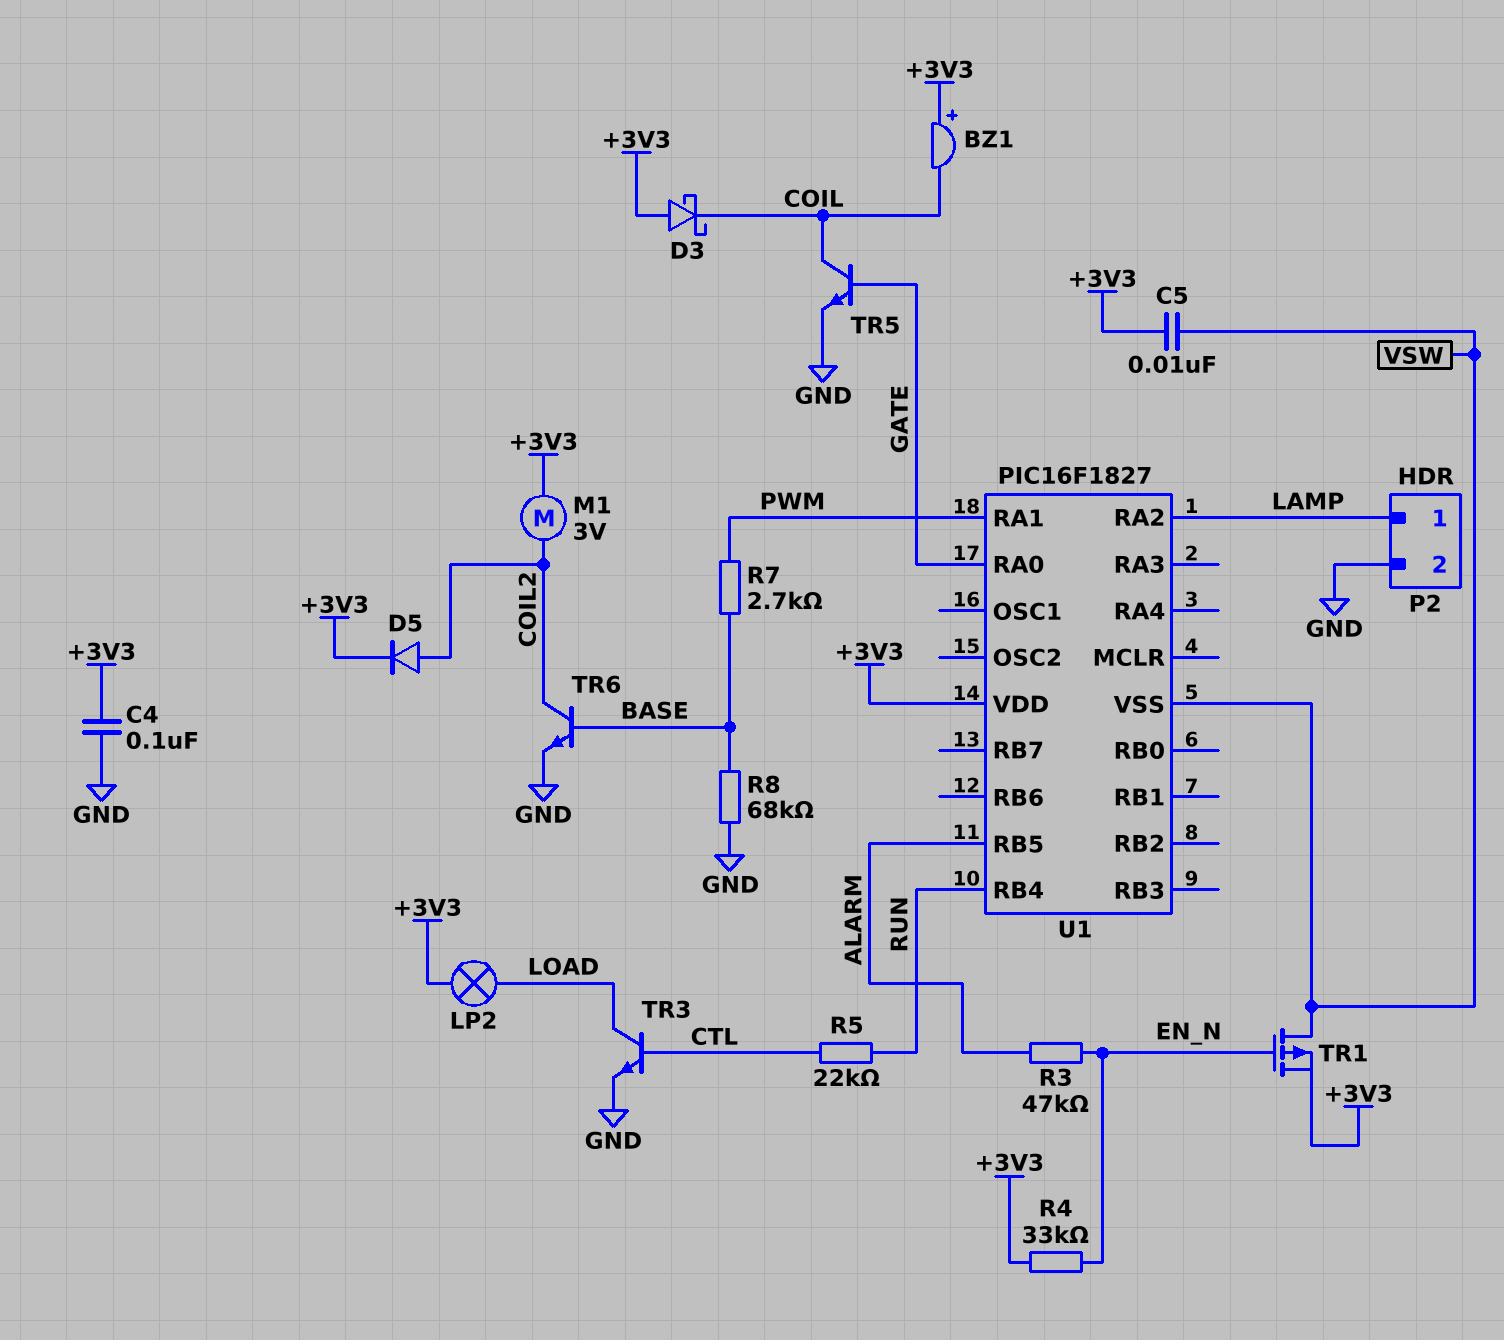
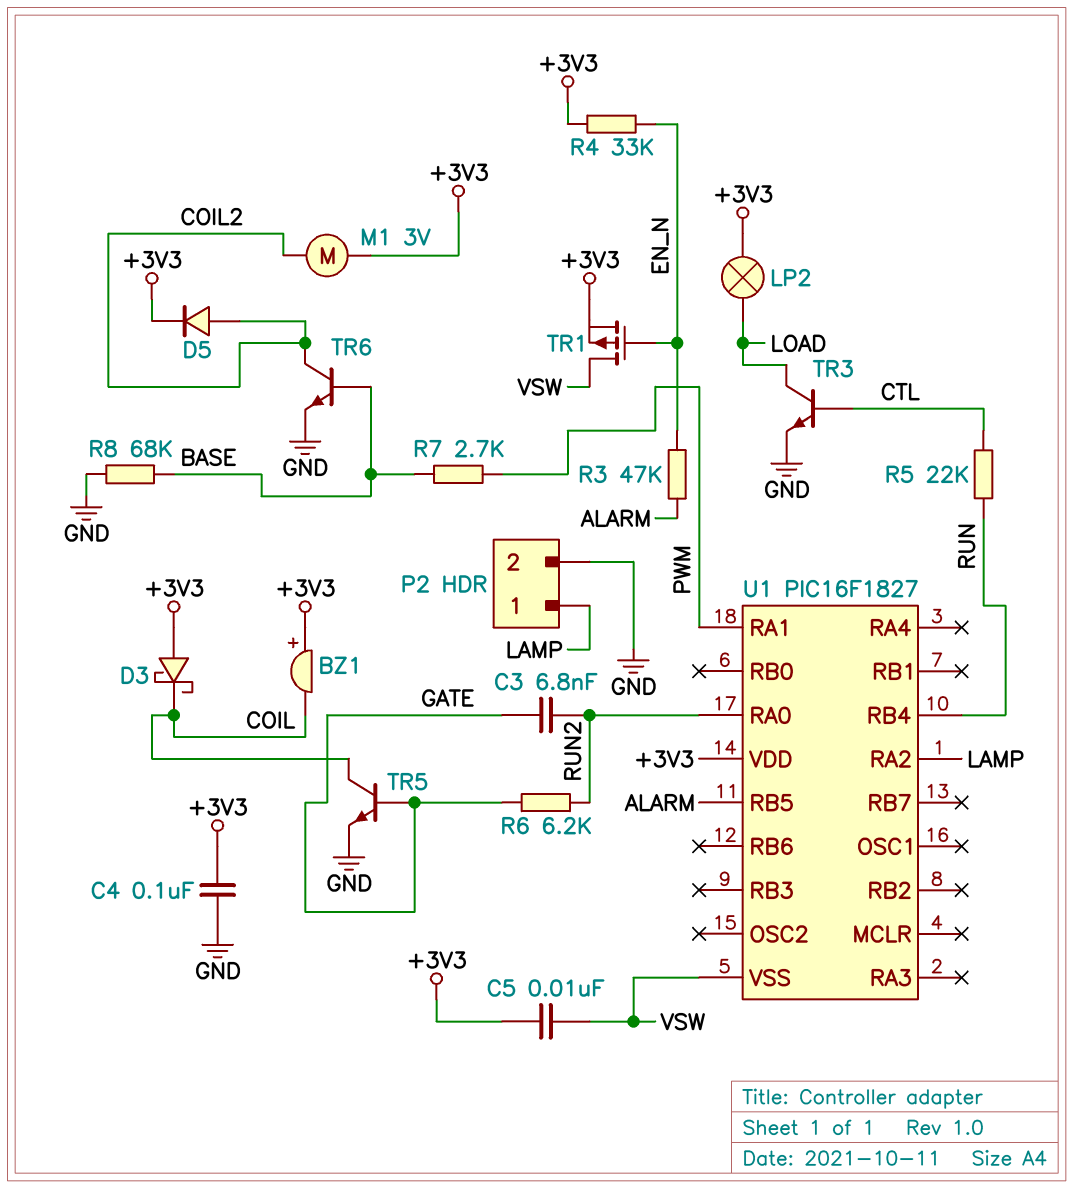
C3: none -> 6.8nF (GATE, RUN2)
R6: none -> 6.2k (GATE, RUN2)
U1 pin RA0: GATE -> RUN2

